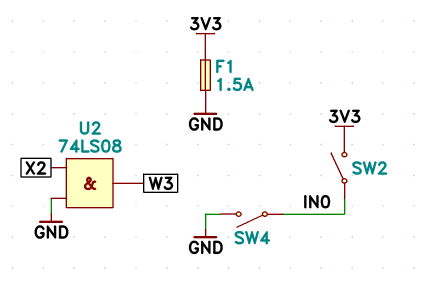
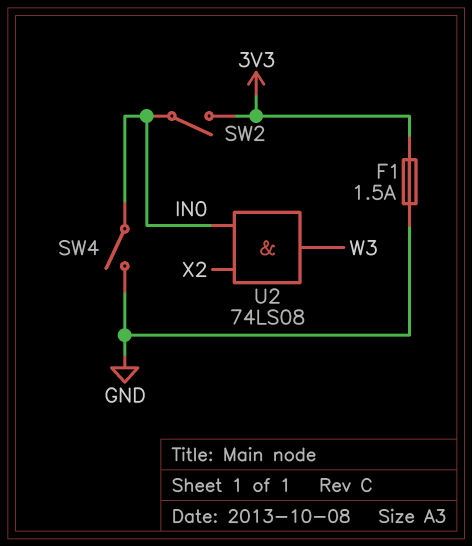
U2: AND 74LS08 (in GND, in X2, out W3) -> AND 74LS08 (in IN0, in X2, out W3)

